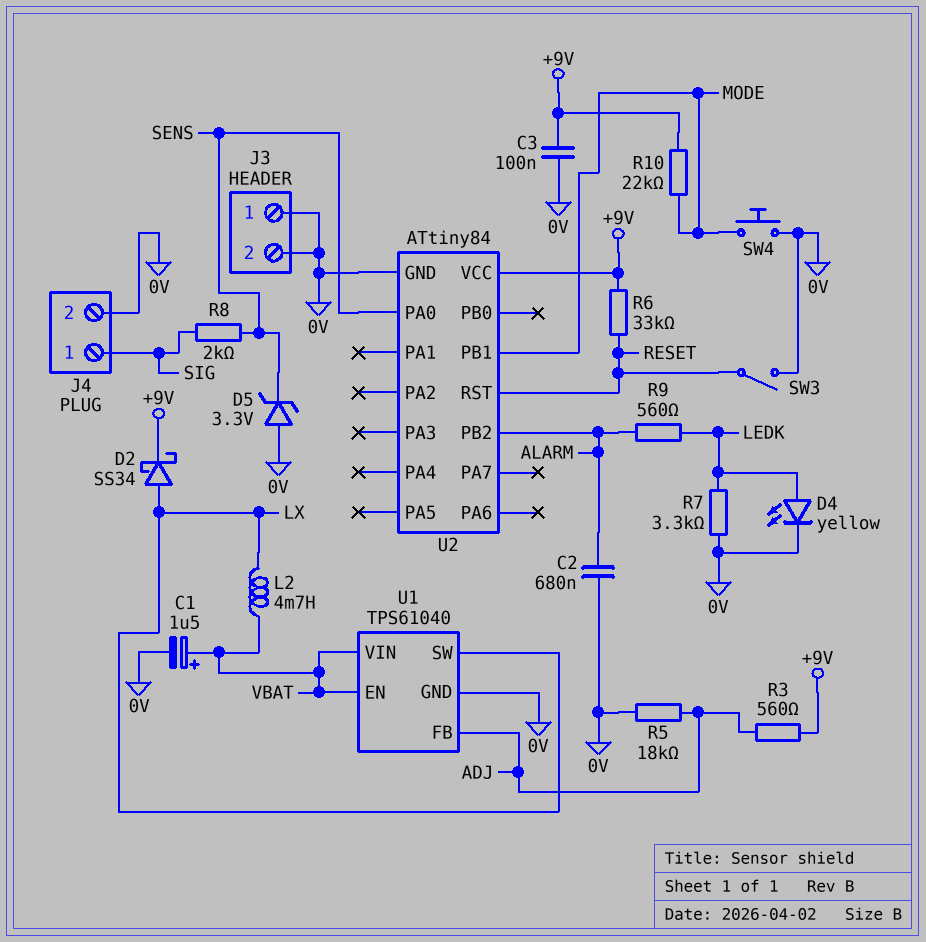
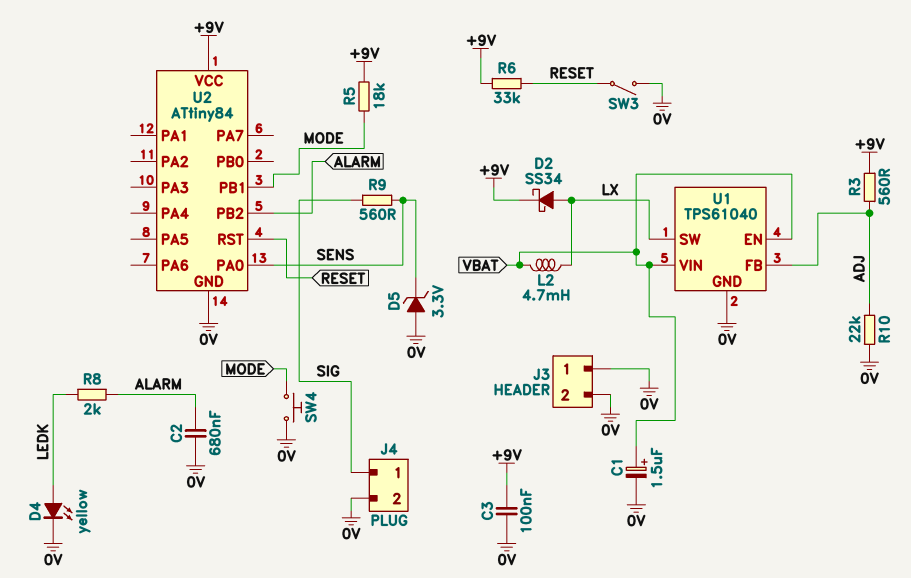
R5: 18k (0V, ADJ) -> 18k (+9V, MODE)
R7: 3.3k (0V, LEDK) -> none
R8: 2k (SENS, SIG) -> 2k (ALARM, LEDK)
R9: 560 (ALARM, LEDK) -> 560 (SENS, SIG)
R10: 22k (+9V, MODE) -> 22k (0V, ADJ)

